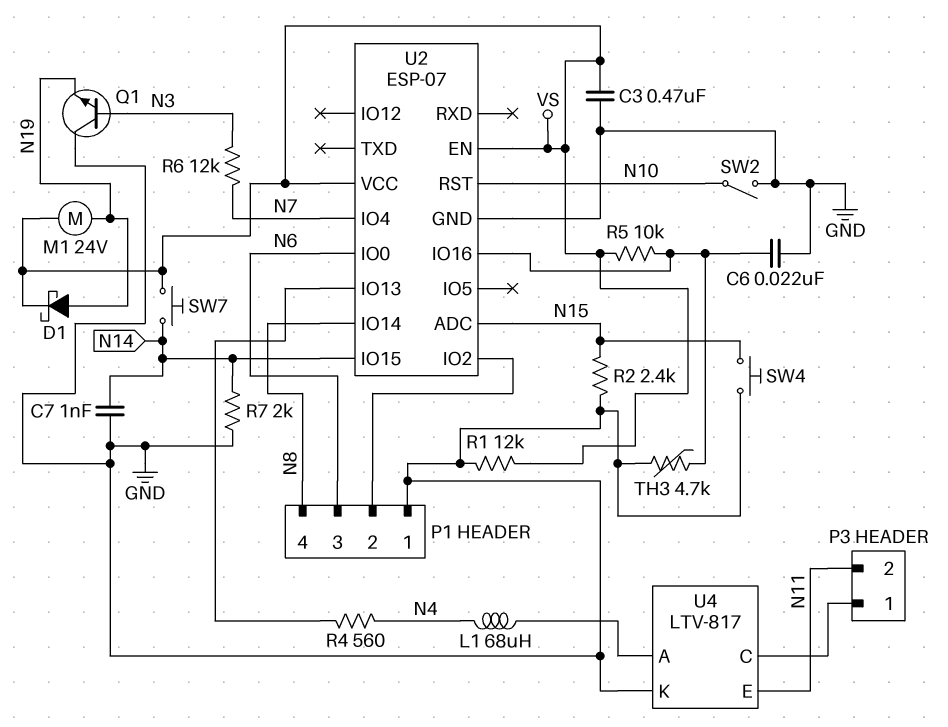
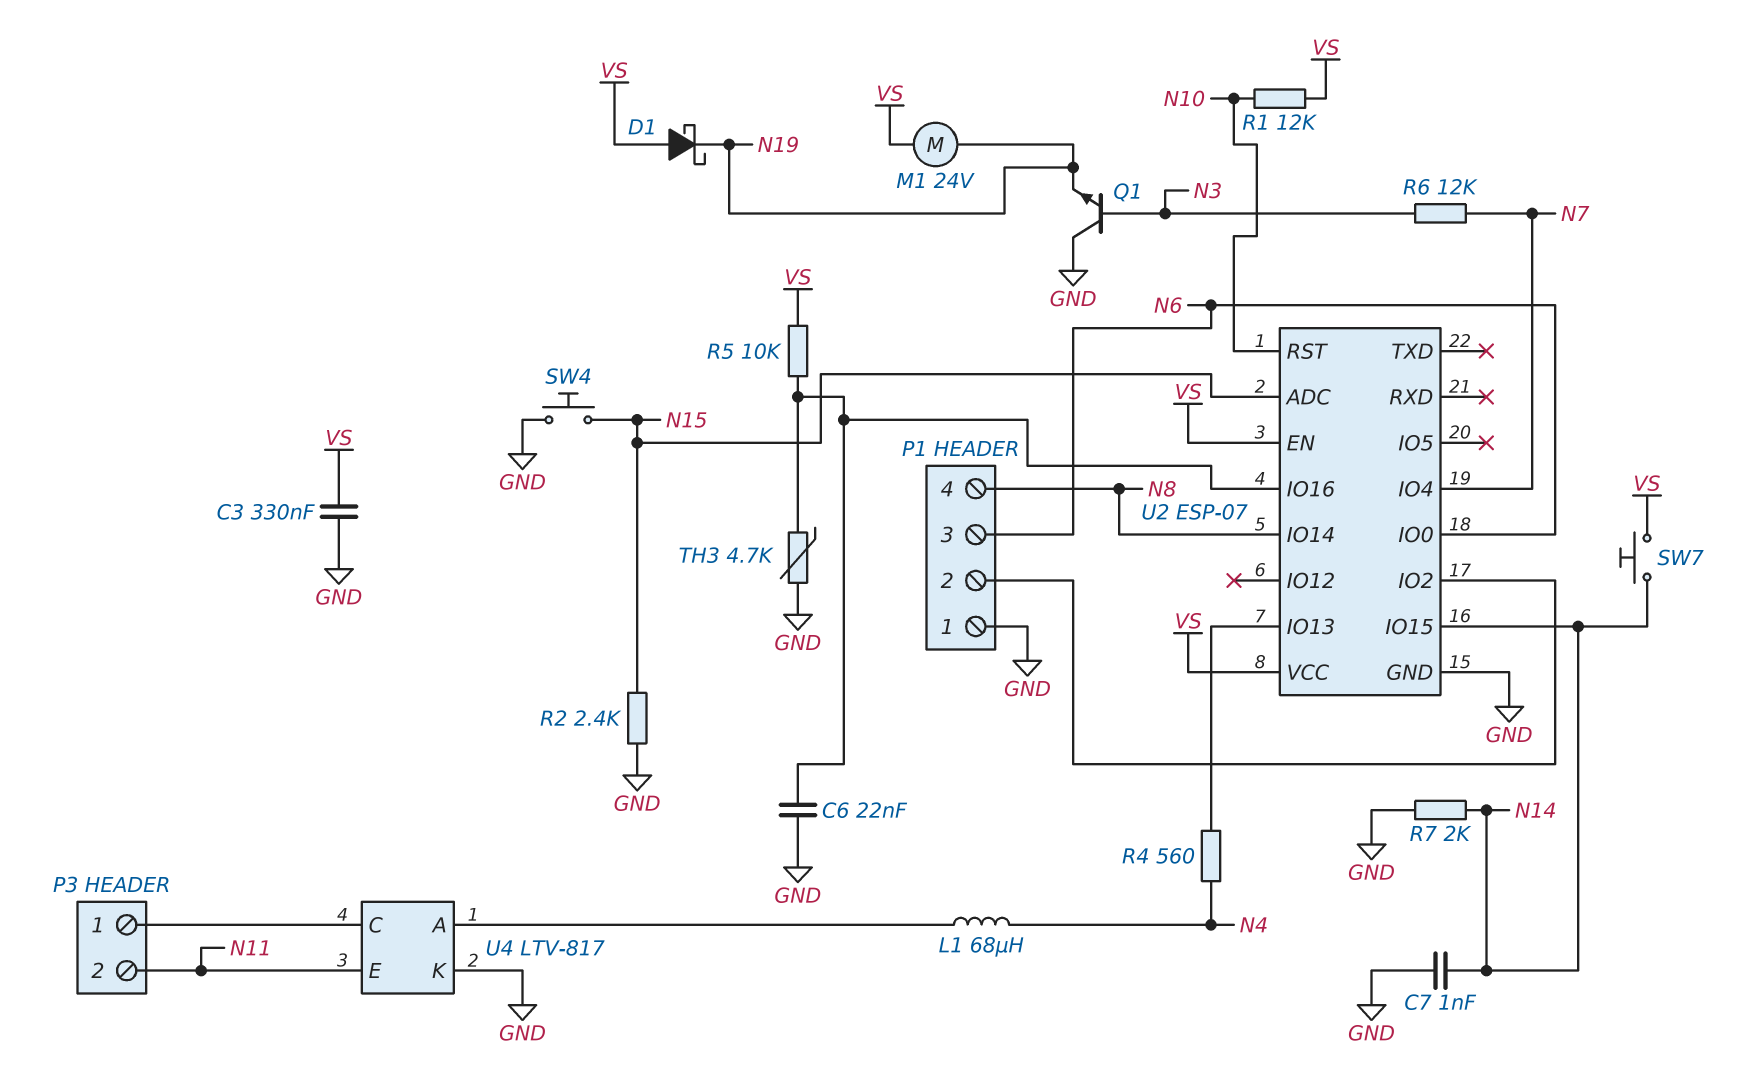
C3: 470nF (GND, VS) -> 330nF (GND, VS)
D1: schottky (A N19, K VS) -> schottky (A VS, K N19)
R1: 12k (GND, VS) -> 12k (N10, VS)
SW2: switch (GND, N10) -> none

